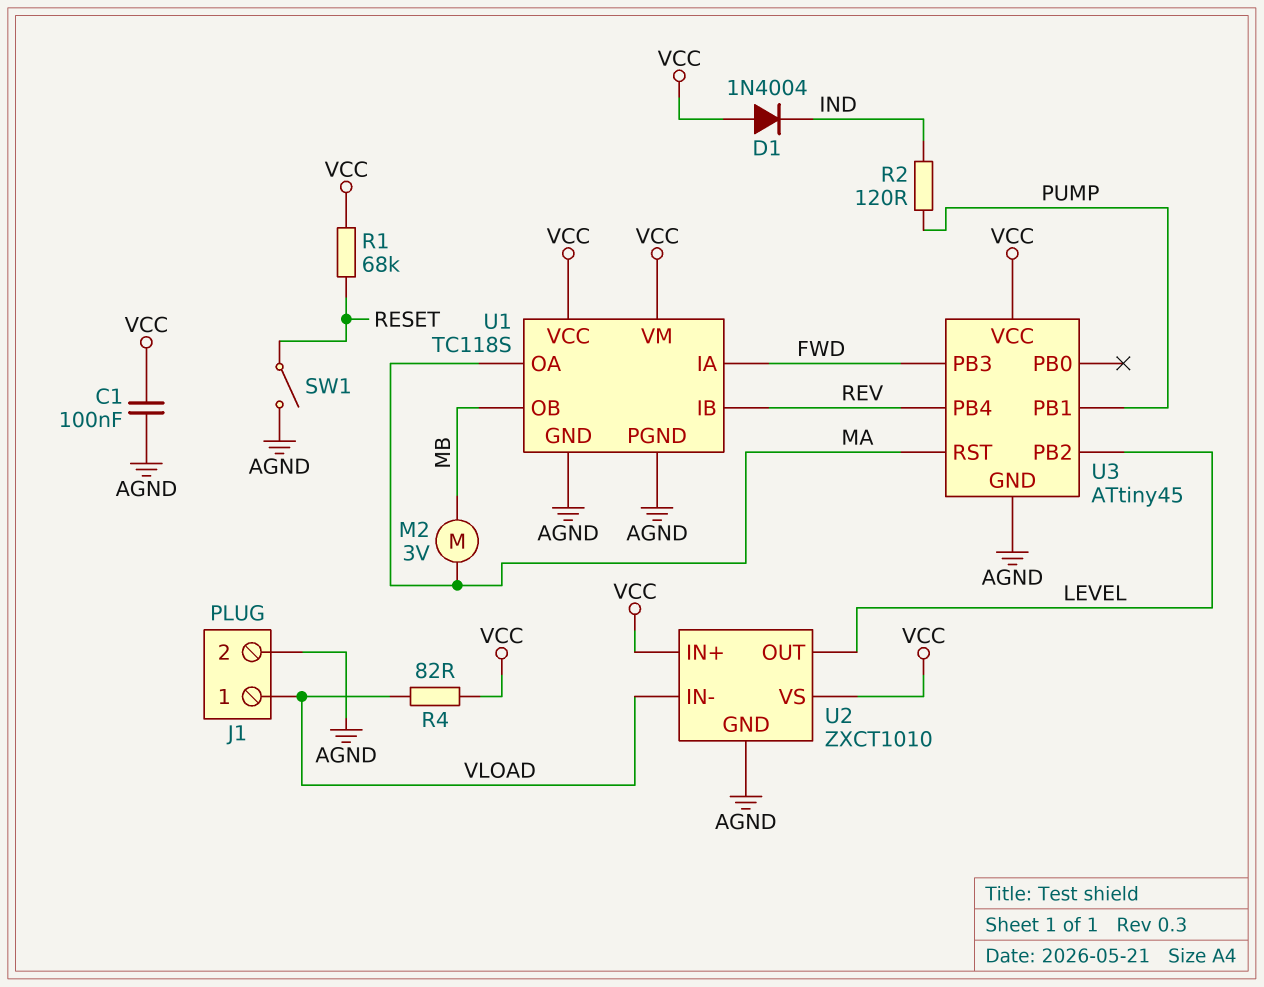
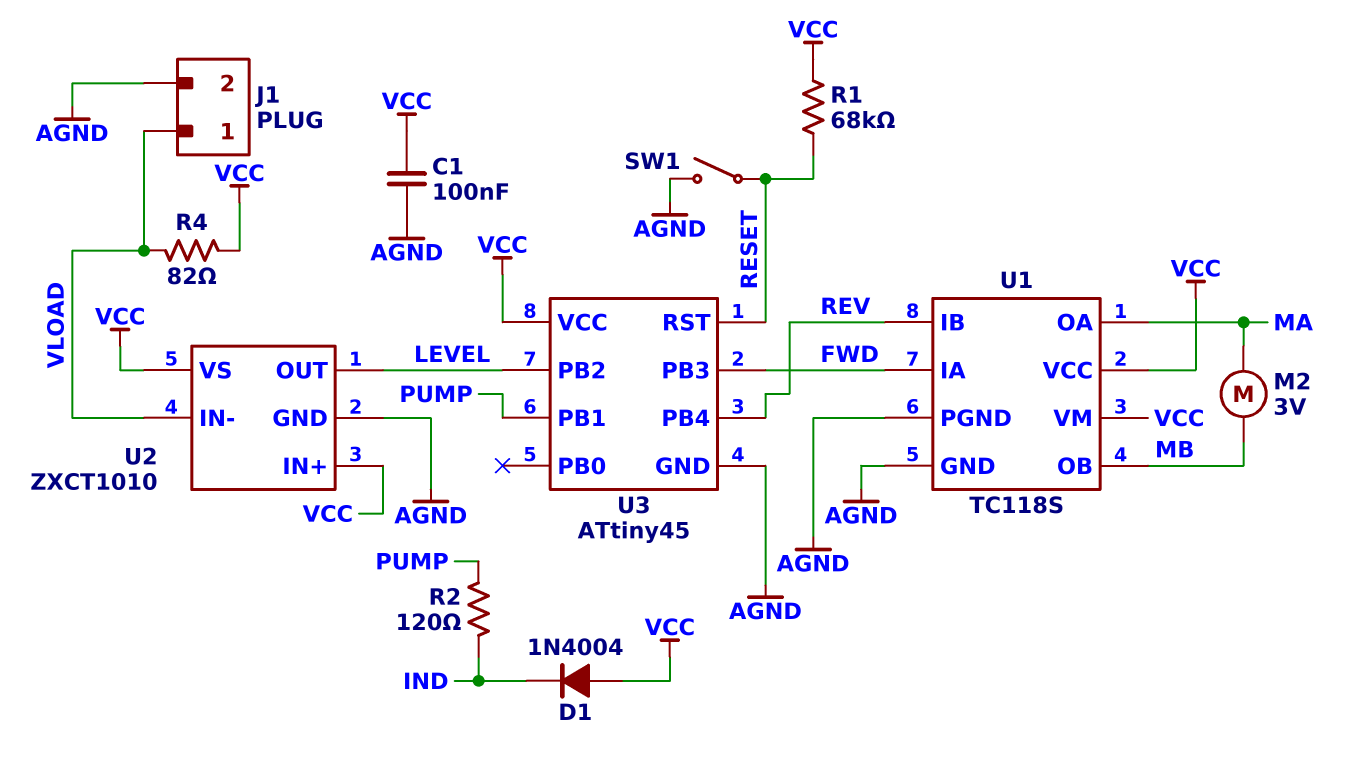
U3 pin RST: MA -> RESET

